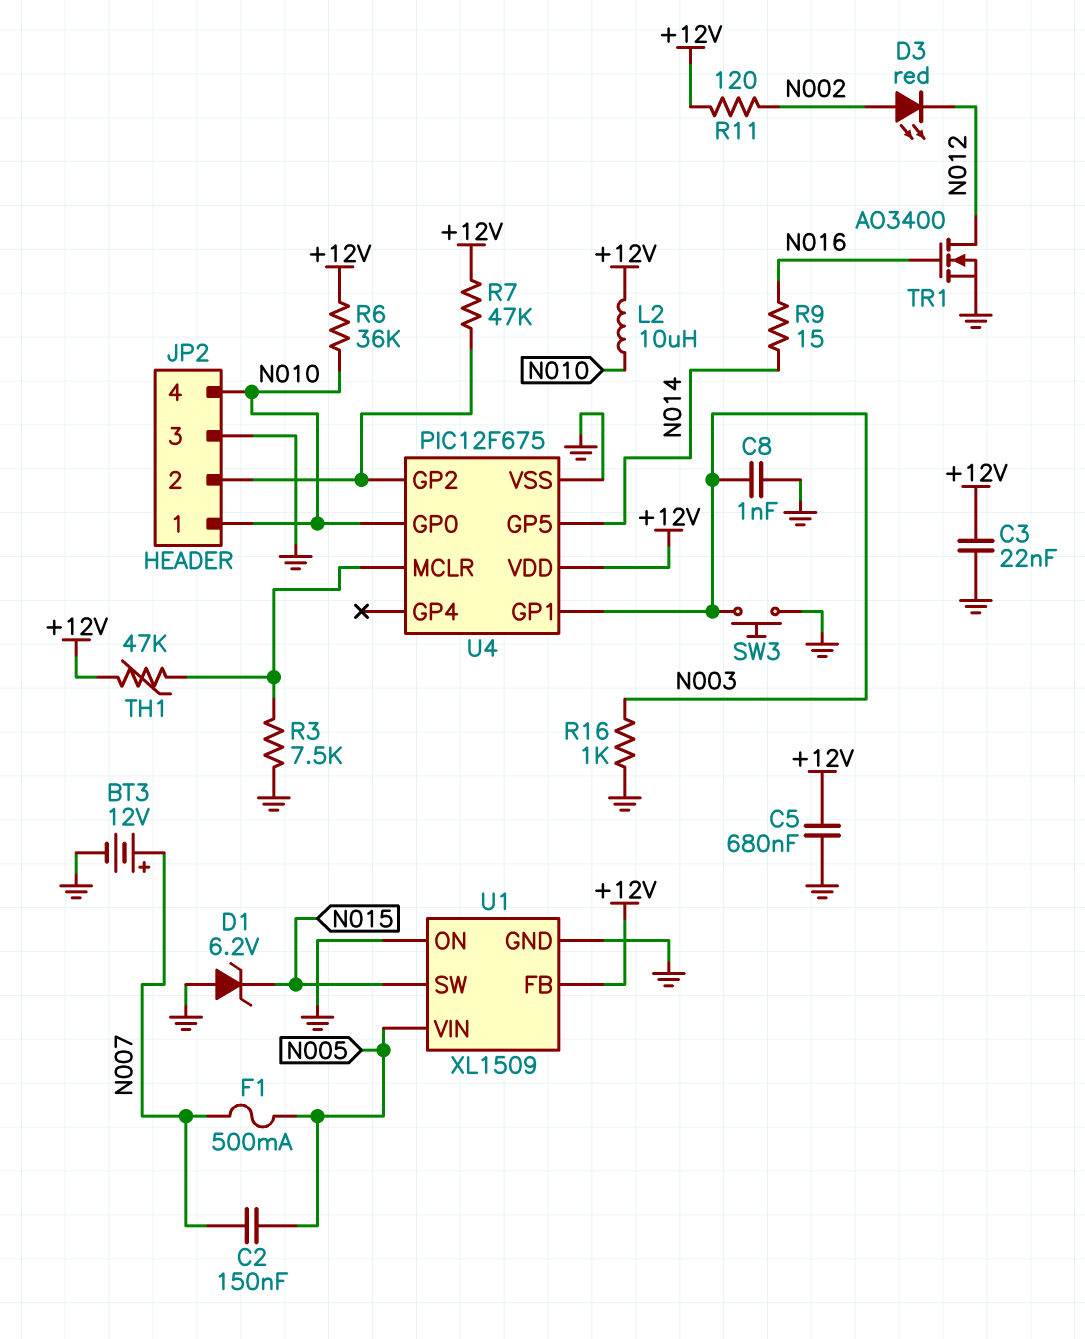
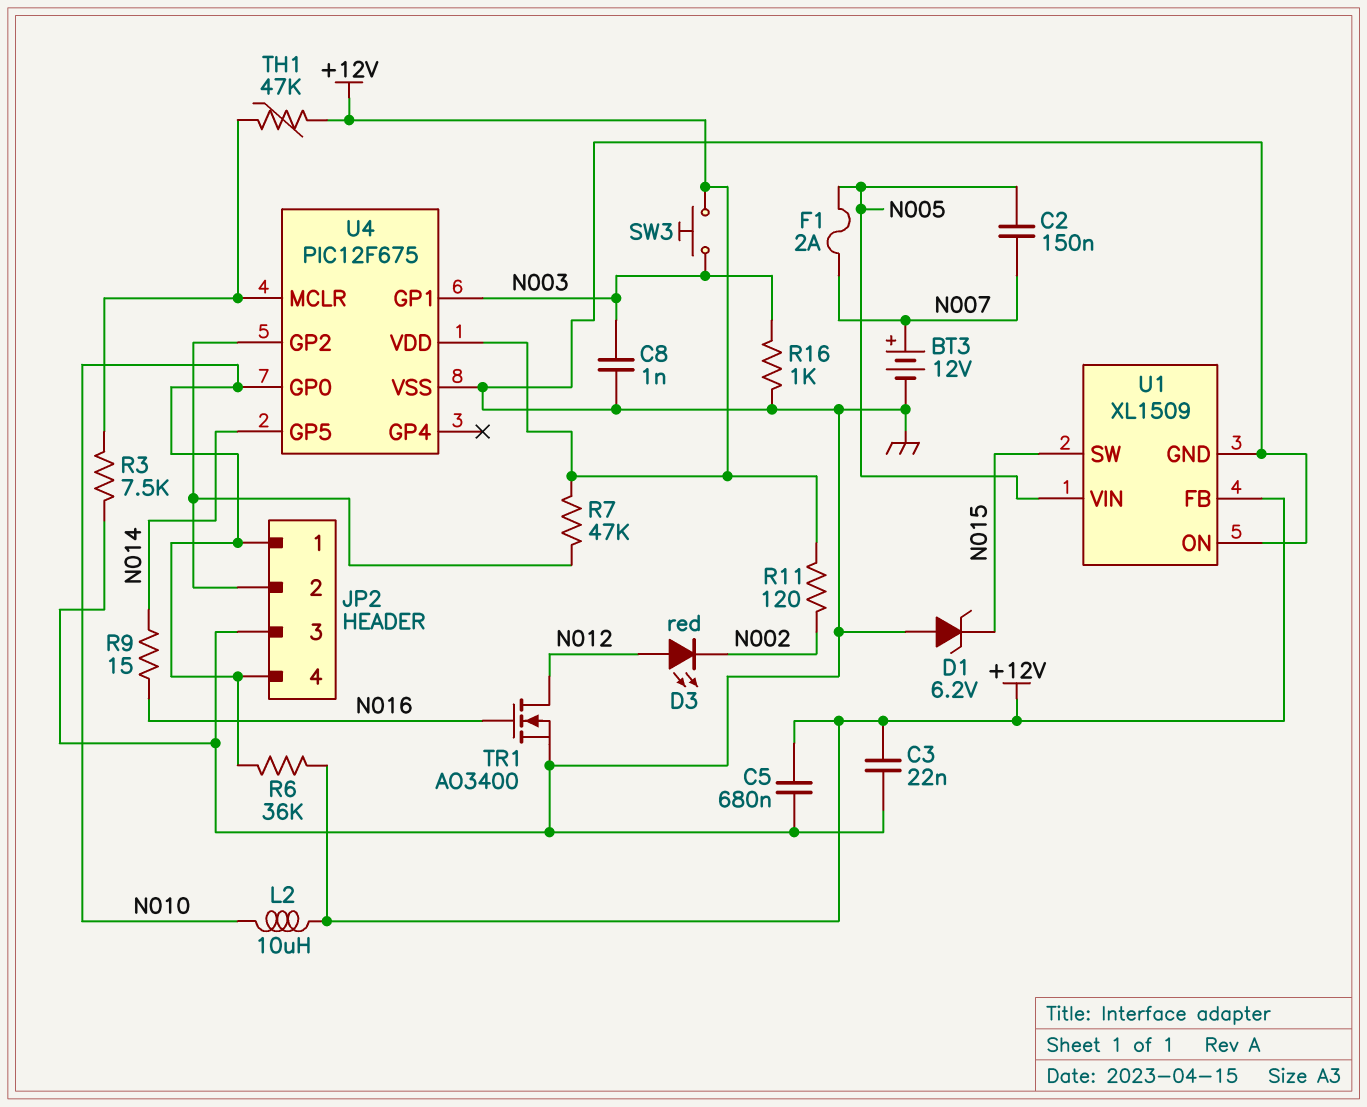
D3: LED red (A N002, K N012) -> LED red (A N012, K N002)
F1: 500mA (N005, N007) -> 2A (N005, N007)
SW3: button (GND, N003) -> button (+12V, N003)

